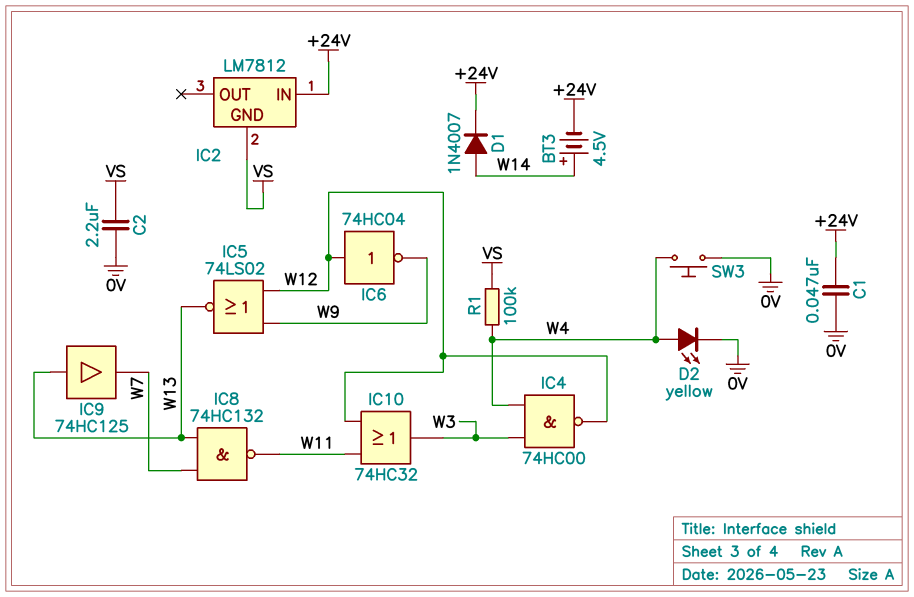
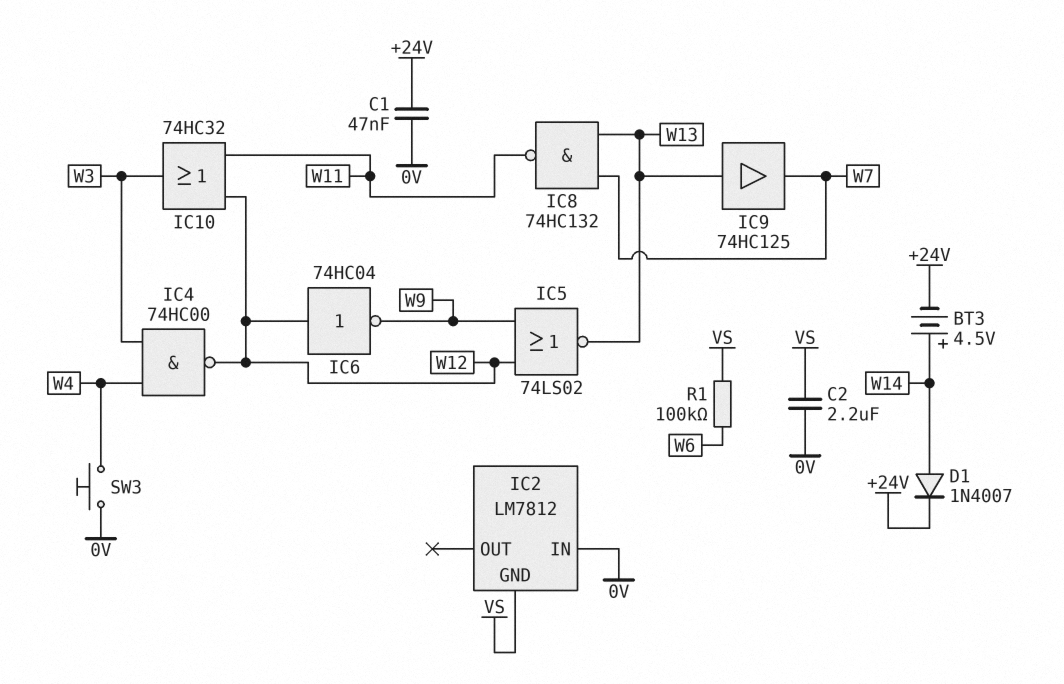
D2: LED yellow (A W4, K 0V) -> none
IC2 pin IN: +24V -> 0V
R1: 100k (VS, W4) -> 100k (VS, W6)

